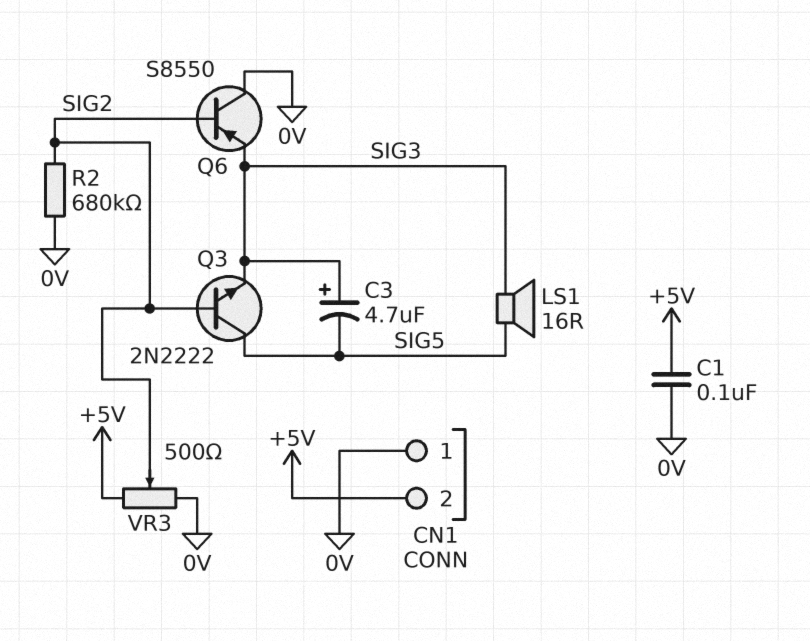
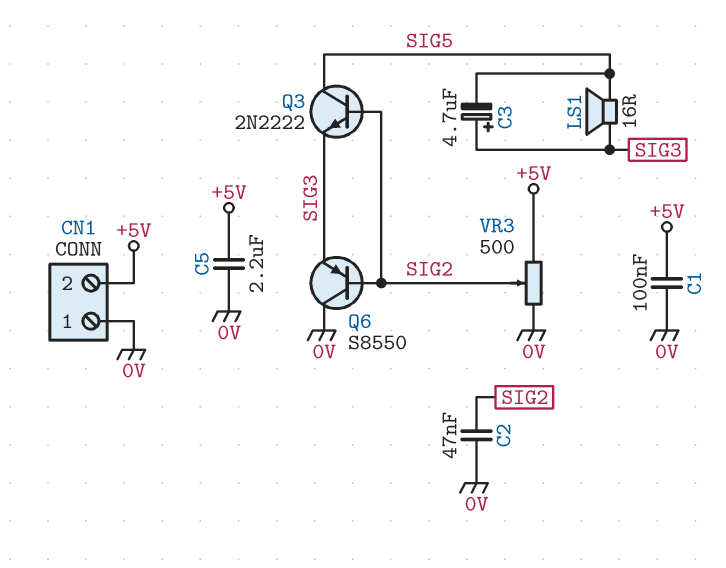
C2: none -> 47nF (0V, SIG2)
C5: none -> 2.2uF (+5V, 0V)
R2: 680k (0V, SIG2) -> none

